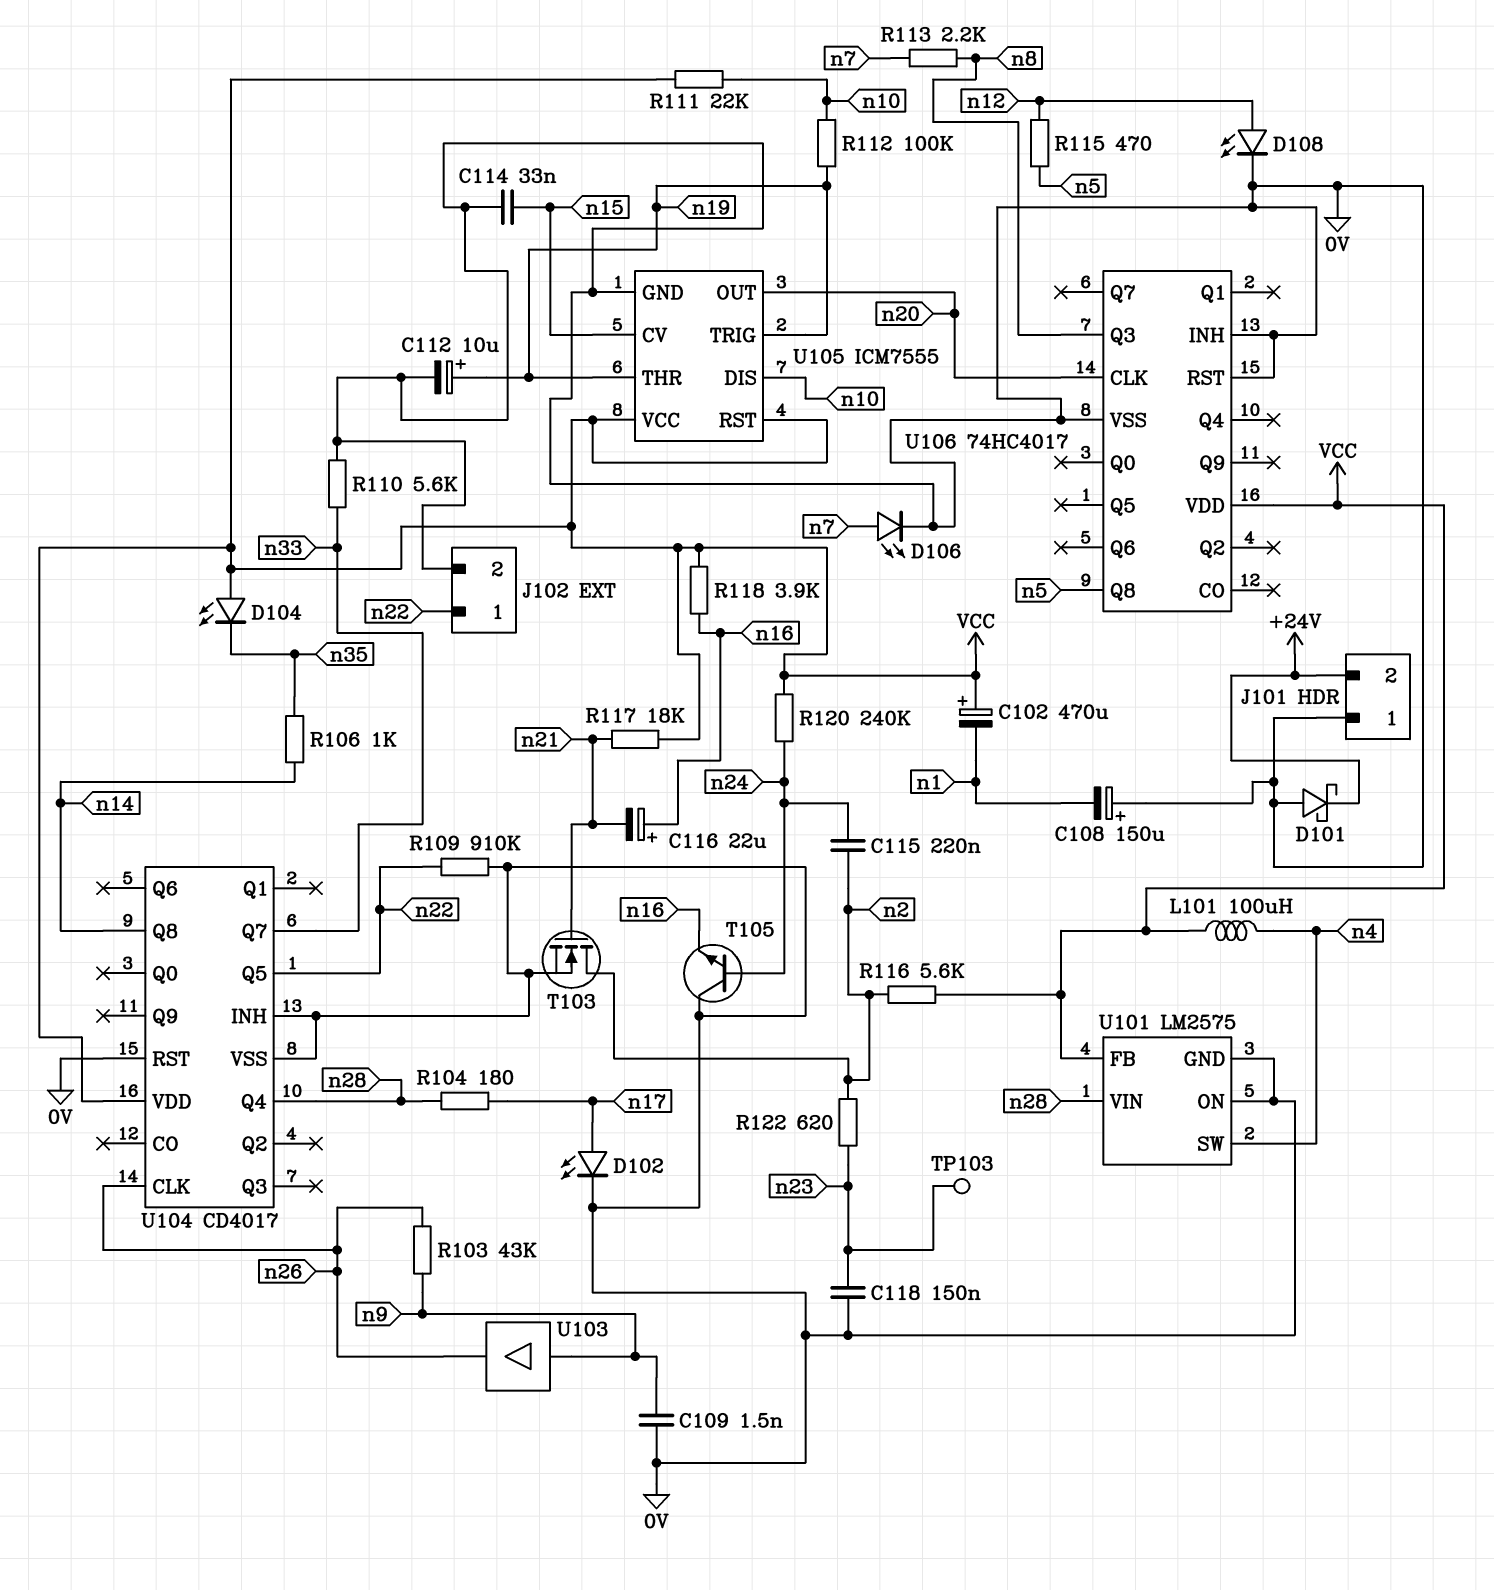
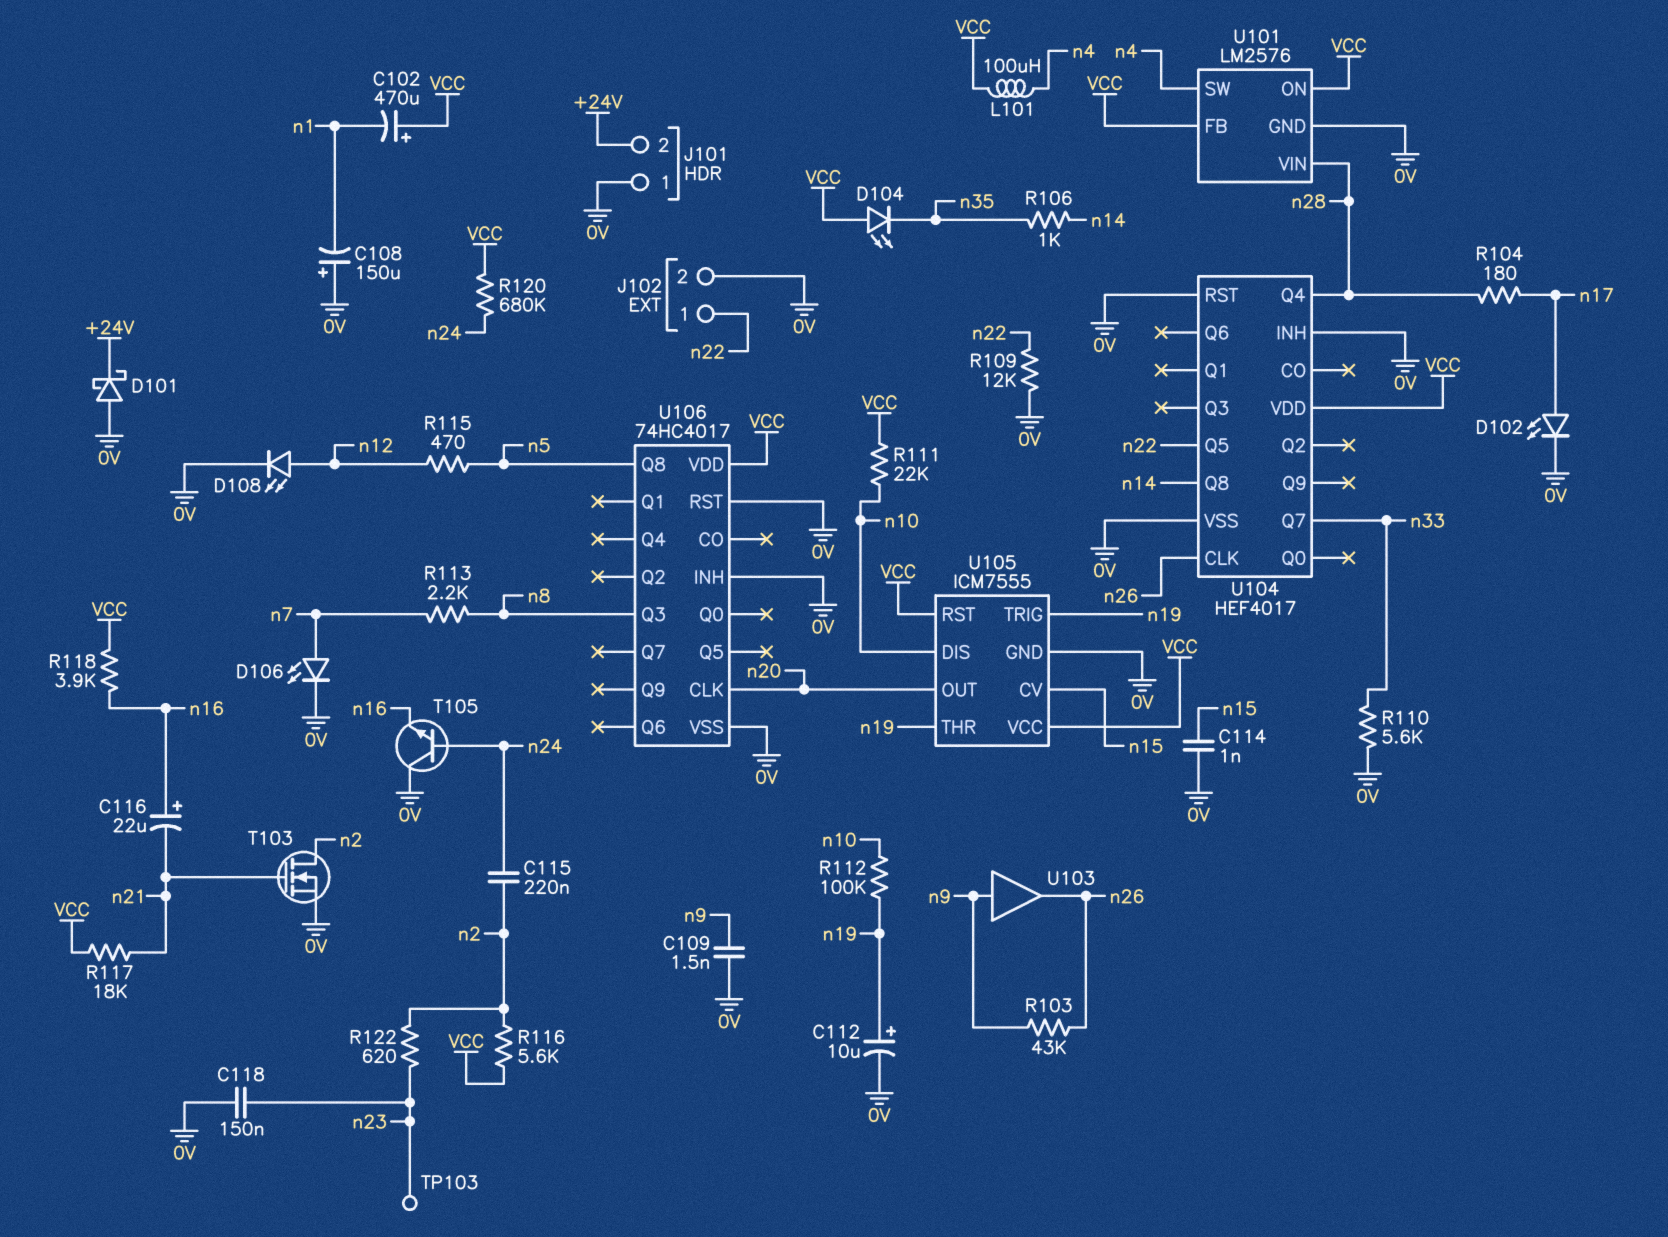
C114: 33nF (0V, n15) -> 1nF (0V, n15)
R109: 910k (0V, n22) -> 12k (0V, n22)
R120: 240k (VCC, n24) -> 680k (VCC, n24)
U101: LM2575 -> LM2576
U101 pin ON: 0V -> VCC
U104: CD4017 -> HEF4017

